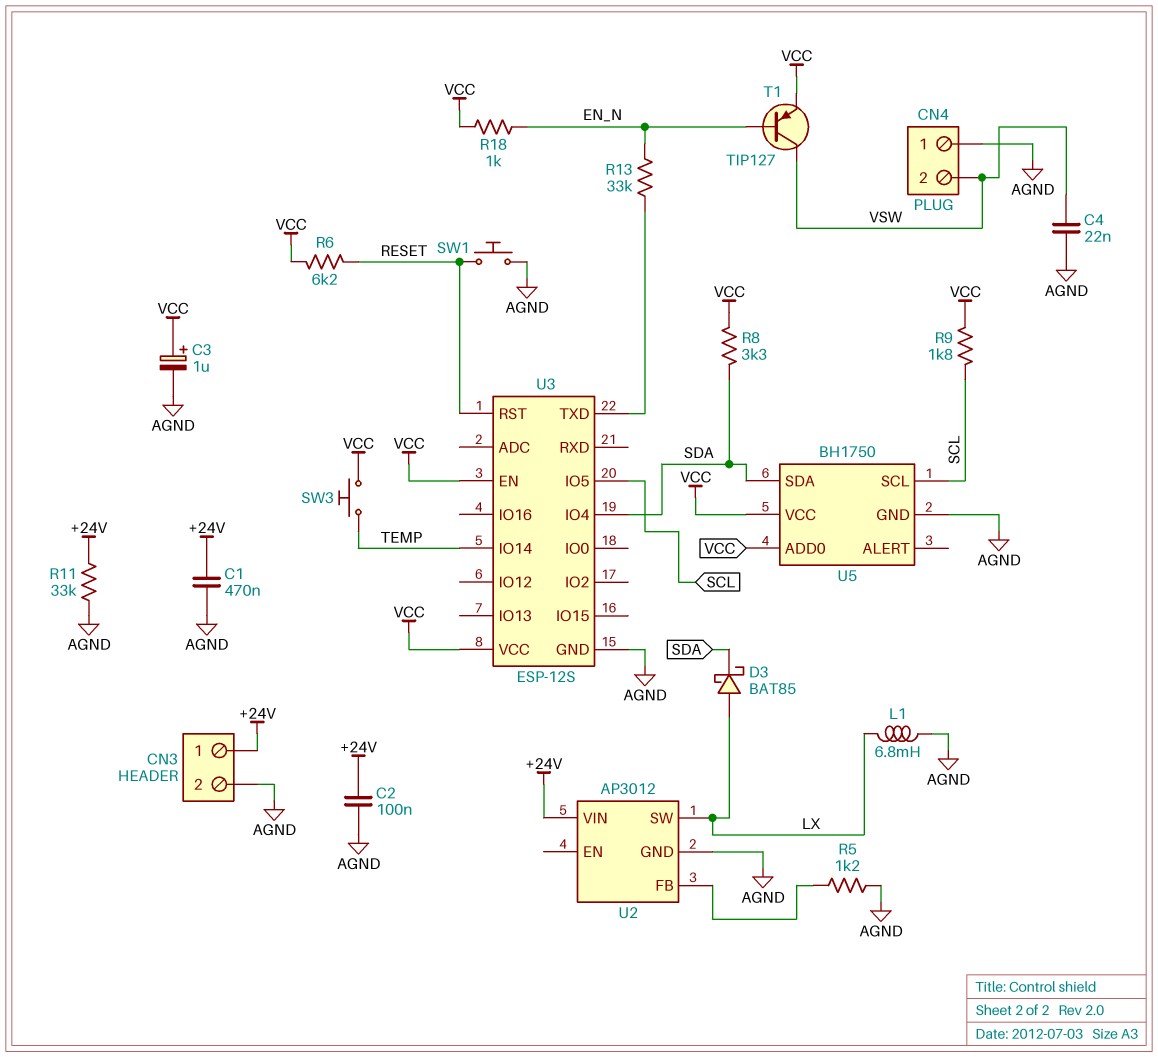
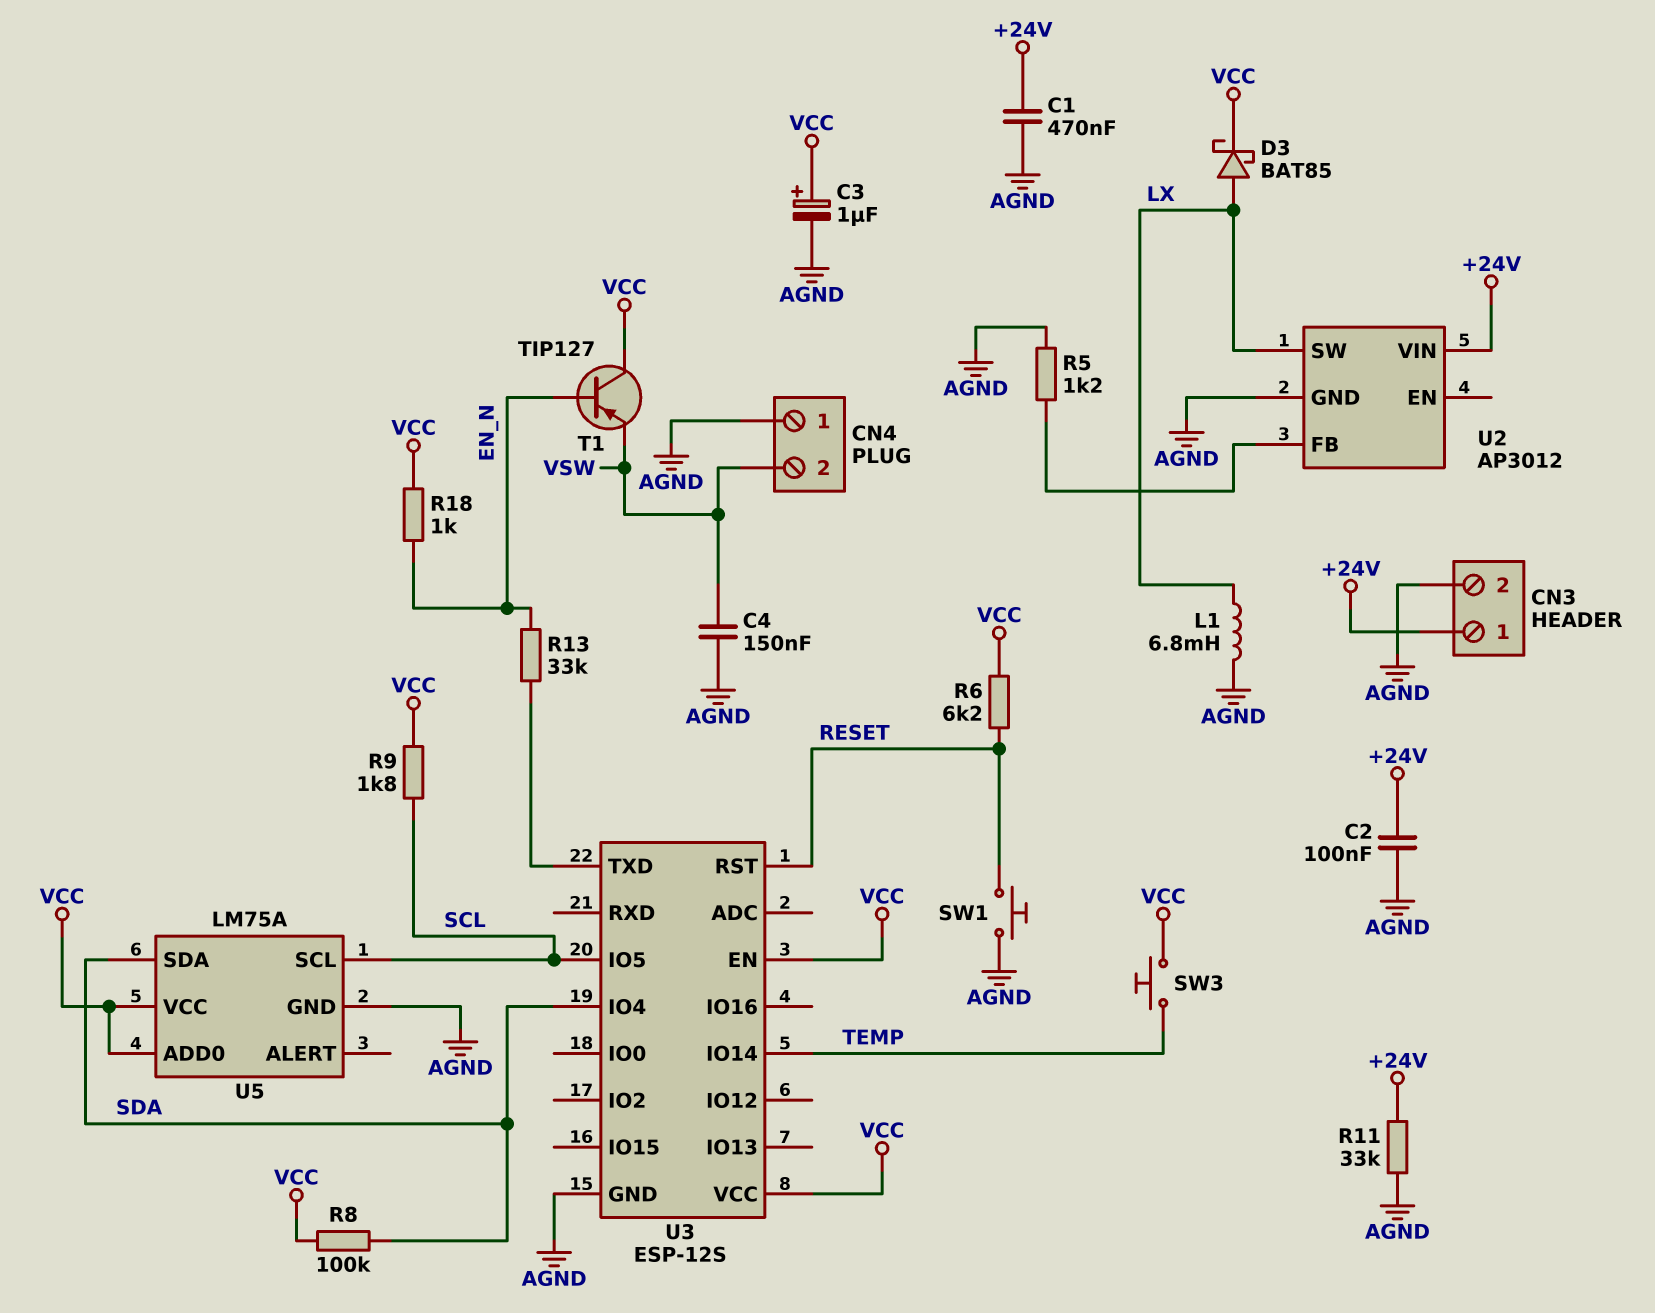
C4: 22nF (AGND, VSW) -> 150nF (AGND, VSW)
D3: schottky BAT85 (A LX, K SDA) -> schottky BAT85 (A LX, K VCC)
R8: 3.3k (SDA, VCC) -> 100k (SDA, VCC)
T1: PNP TIP127 (B EN_N, C VSW, E VCC) -> PNP TIP127 (B EN_N, C VCC, E VSW)
U5: BH1750 -> LM75A

